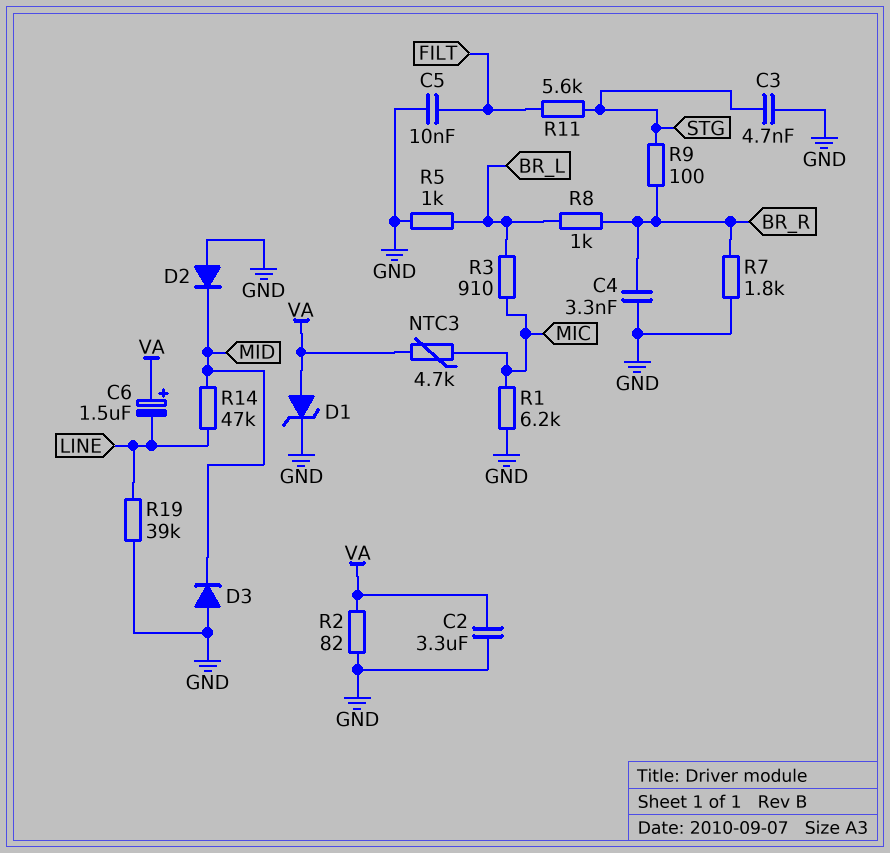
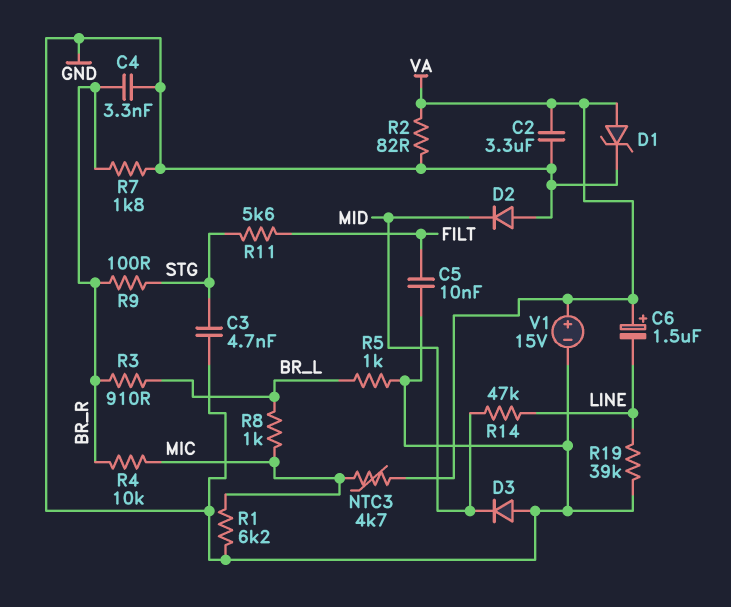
R3: 910 (BR_L, MIC) -> 910 (BR_L, BR_R)
R4: none -> 10k (BR_R, MIC)
R8: 1k (BR_L, BR_R) -> 1k (BR_L, MIC)
V1: none -> 15V (plus VA, minus GND)

